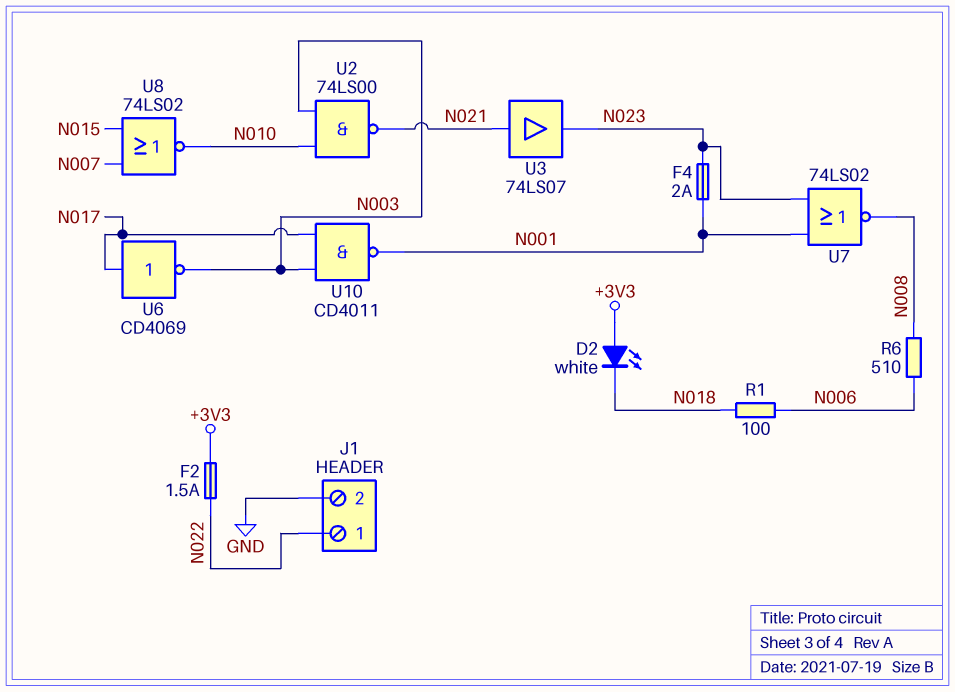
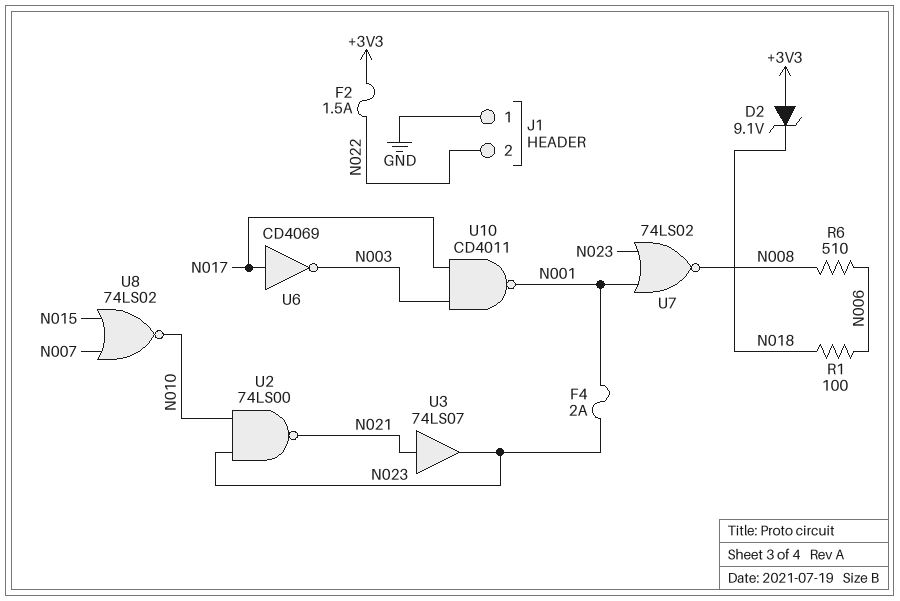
D2: LED white (A +3V3, K N018) -> zener 9.1V (A +3V3, K N018)
J1 pin 1: N022 -> GND
J1 pin 2: GND -> N022
U2: NAND 74LS00 (in N003, in N010, out N021) -> NAND 74LS00 (in N010, in N023, out N021)

